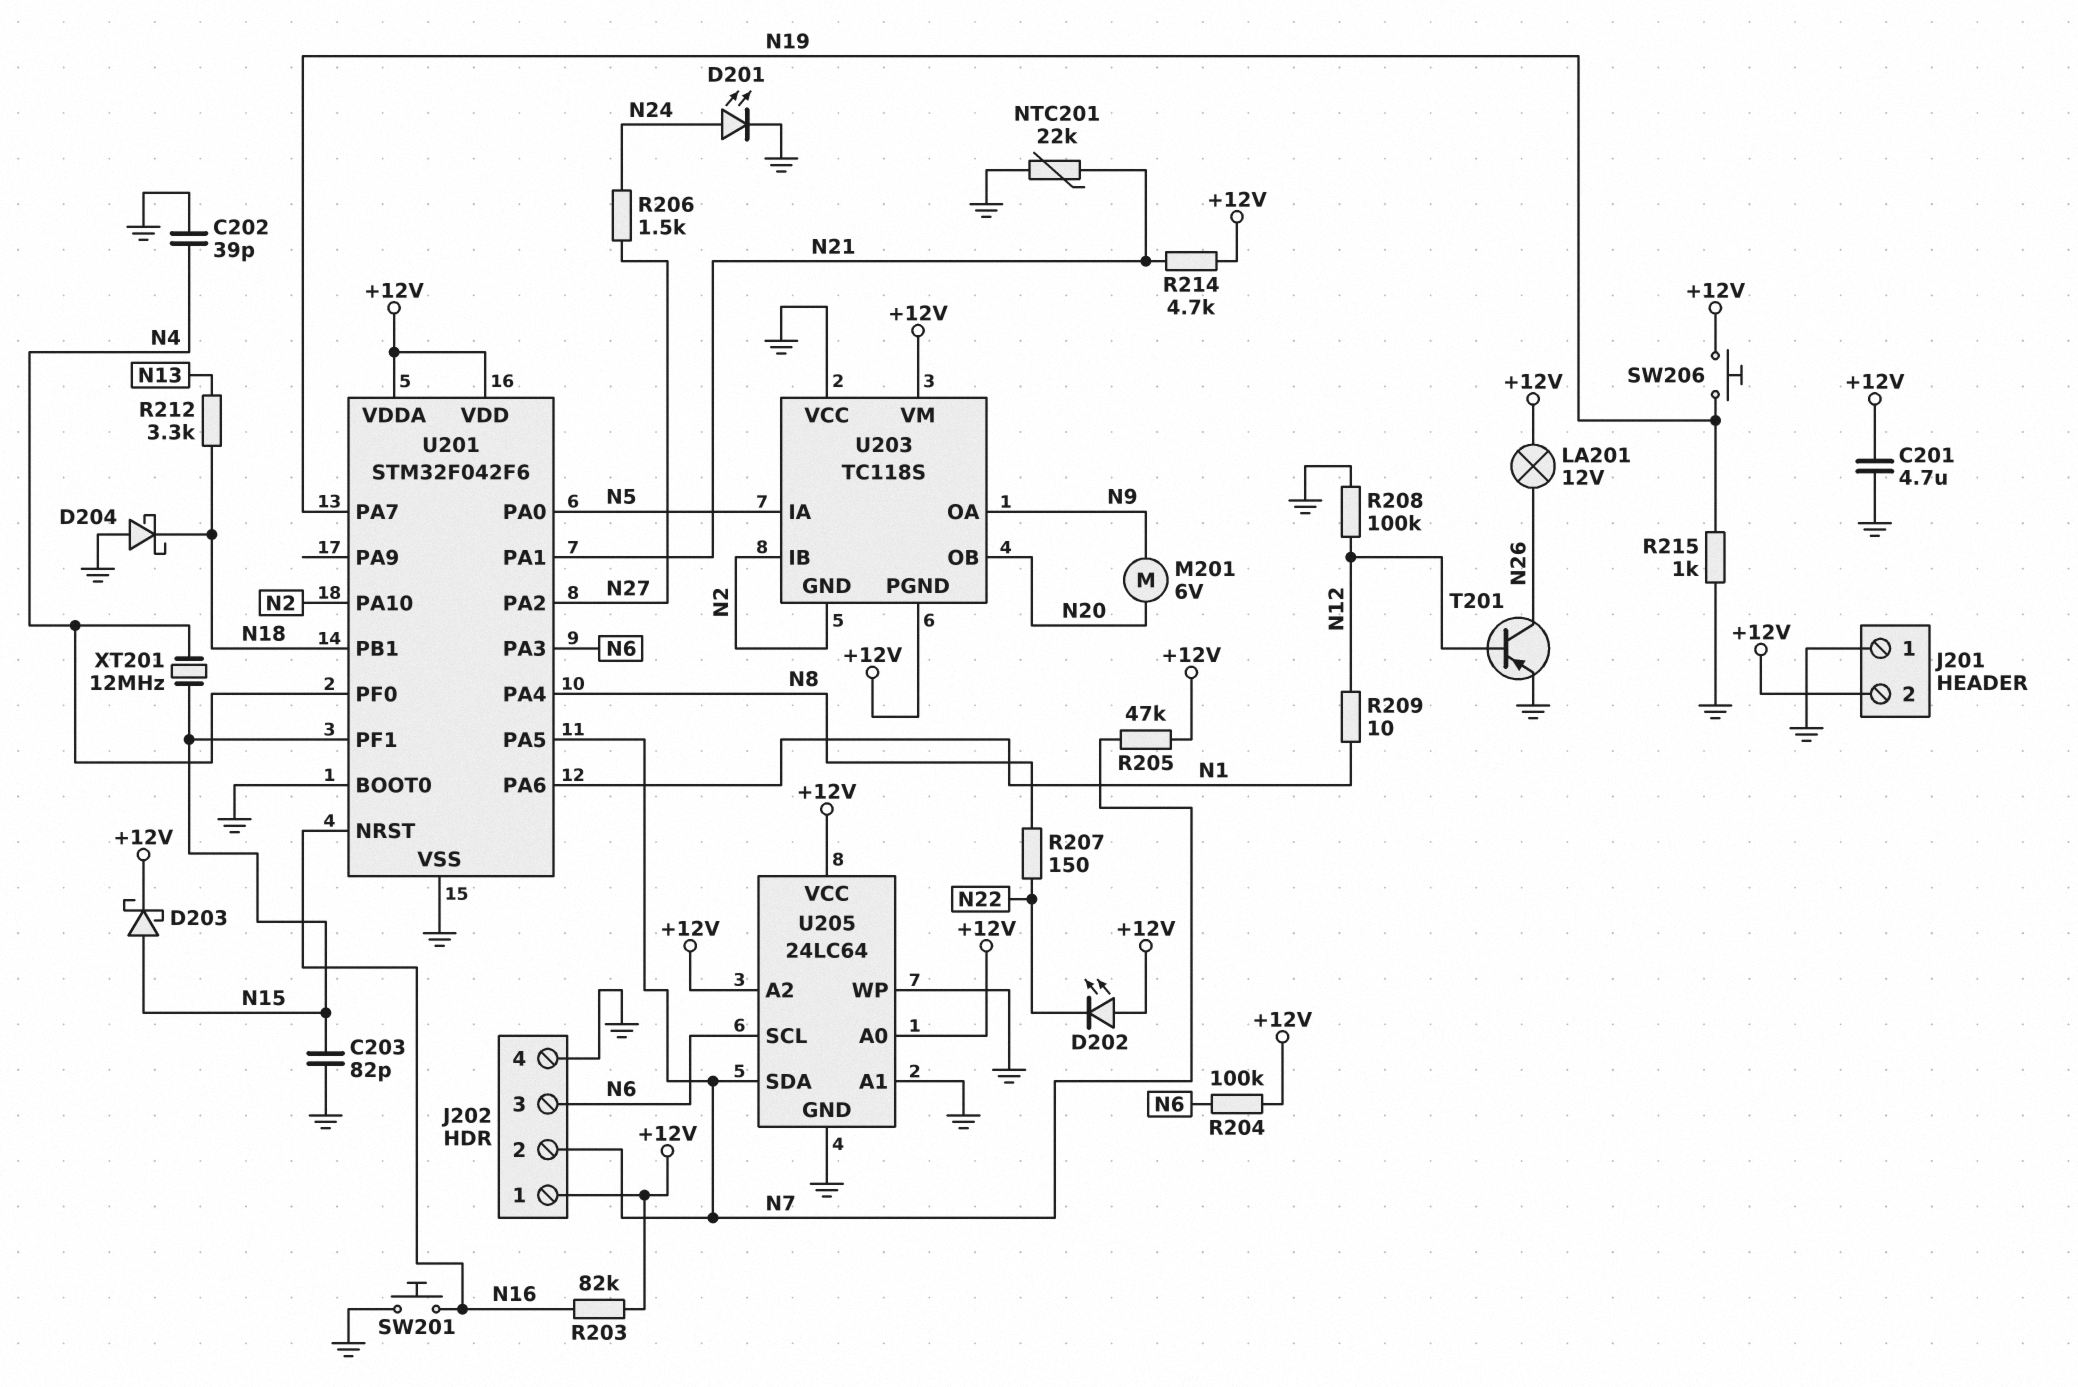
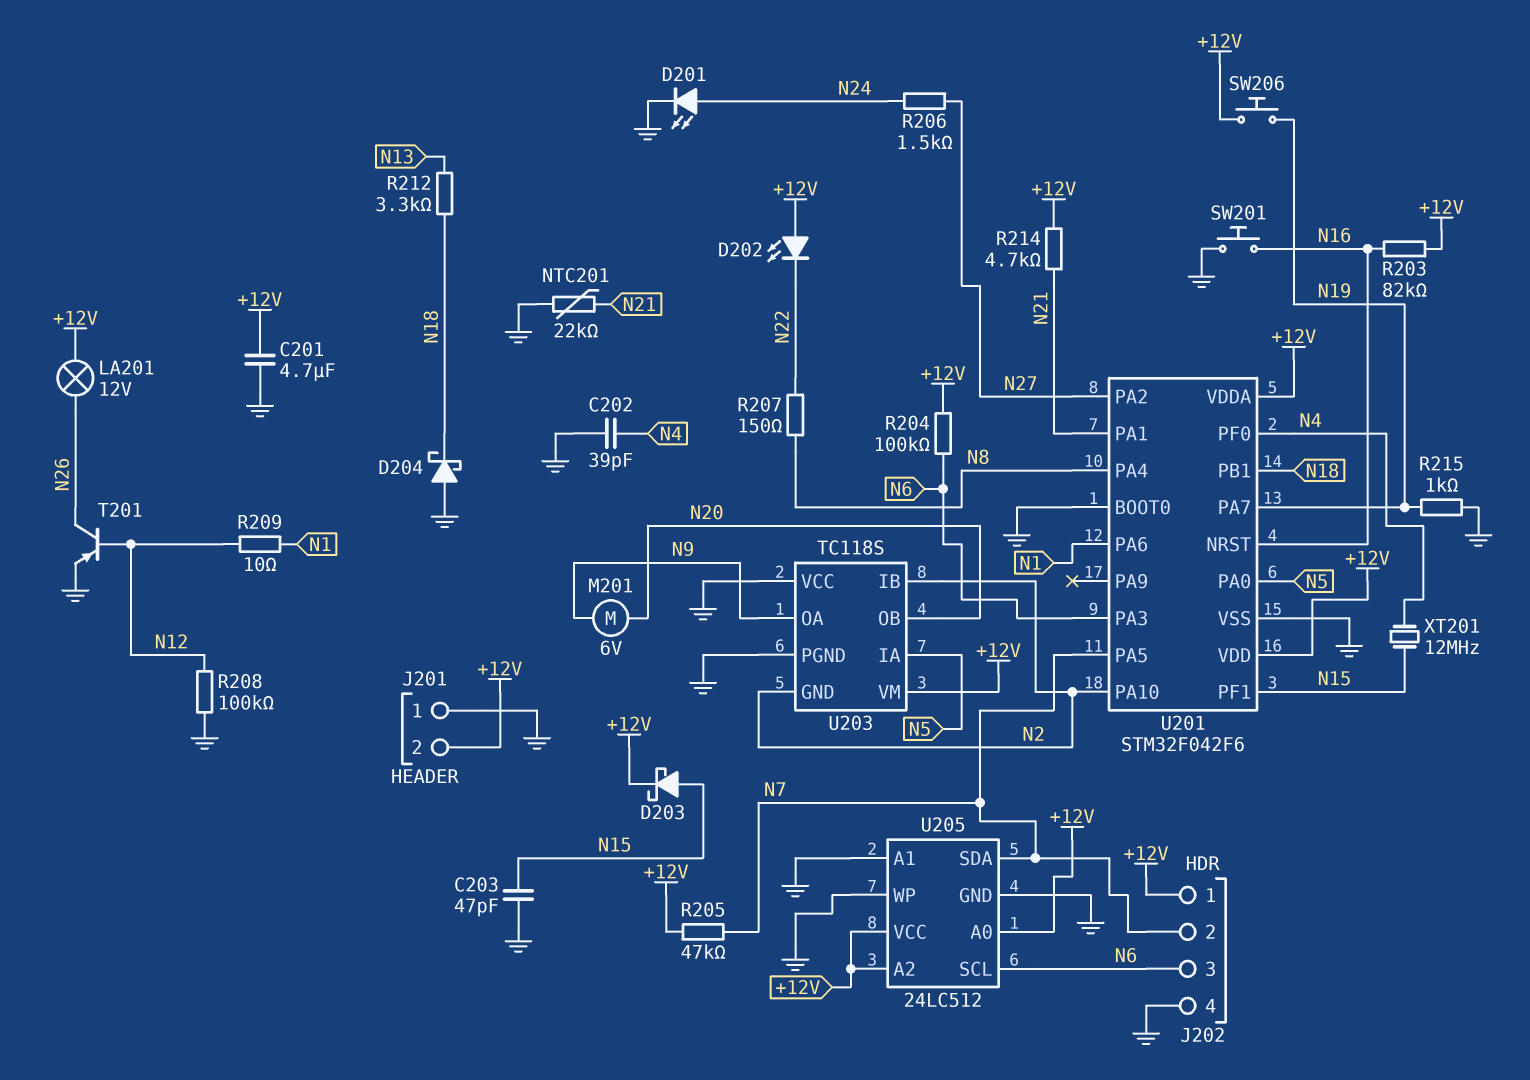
C203: 82pF (GND, N15) -> 47pF (GND, N15)
U203 pin PGND: +12V -> GND
U205: 24LC64 -> 24LC512

